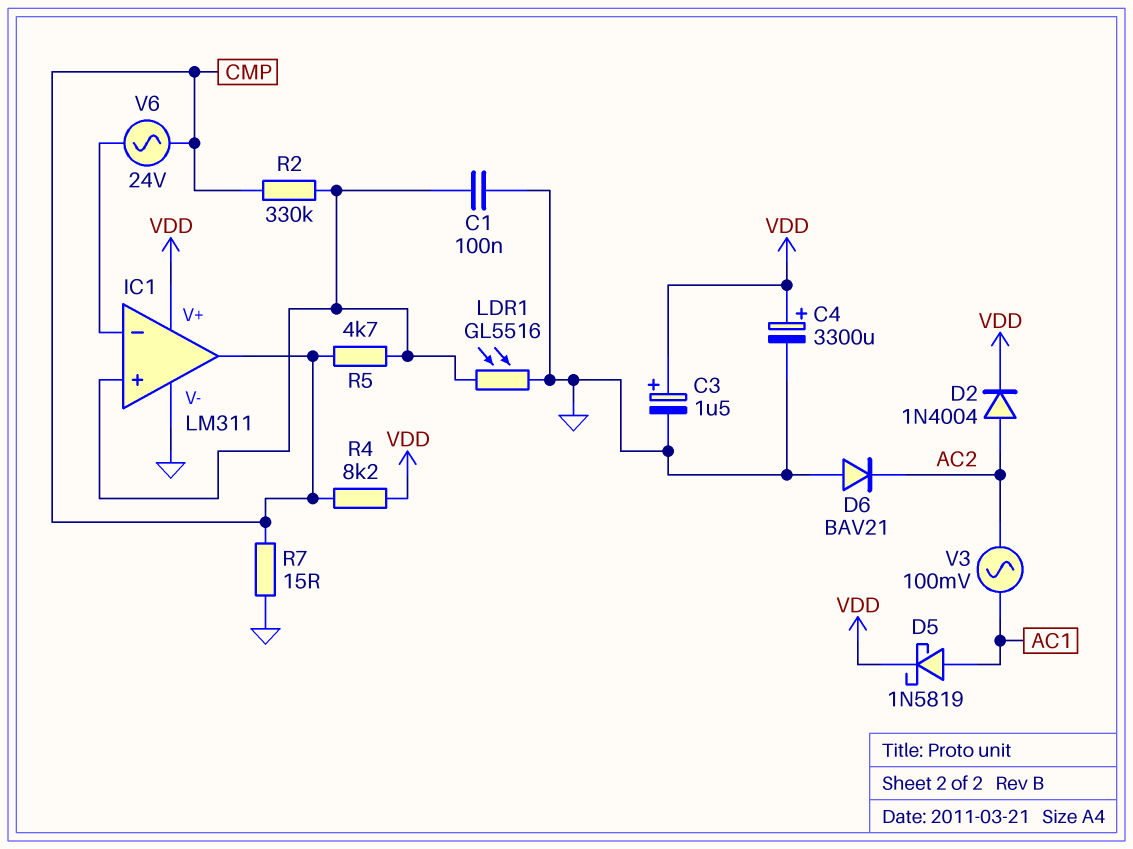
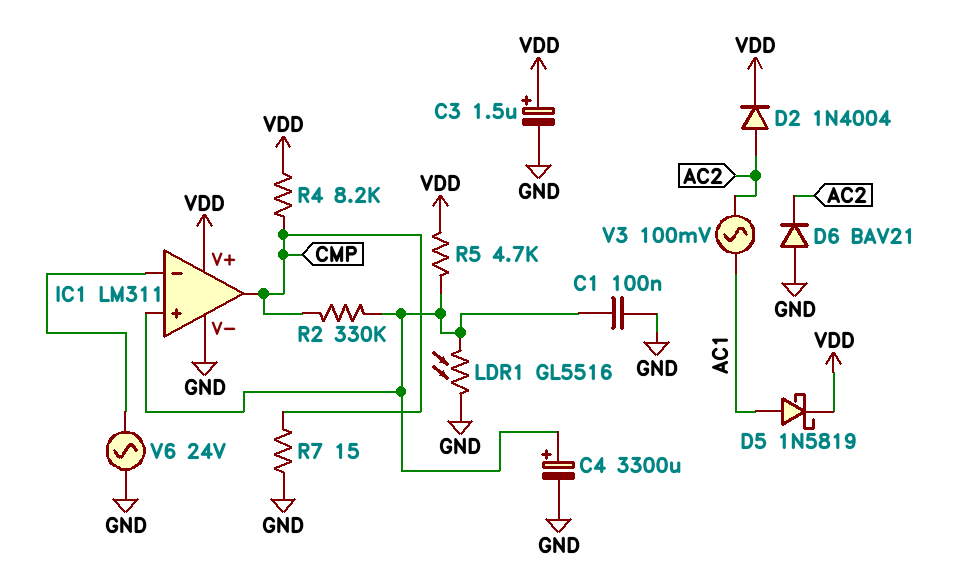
C4: 3300uF (plus VDD, minus GND) -> 3300uF (plus IC1/in+, minus GND)
R5: 4.7k (CMP, IC1/in+) -> 4.7k (IC1/in+, VDD)
V6: AC 24V (CMP, IC1/in-) -> AC 24V (GND, IC1/in-)

